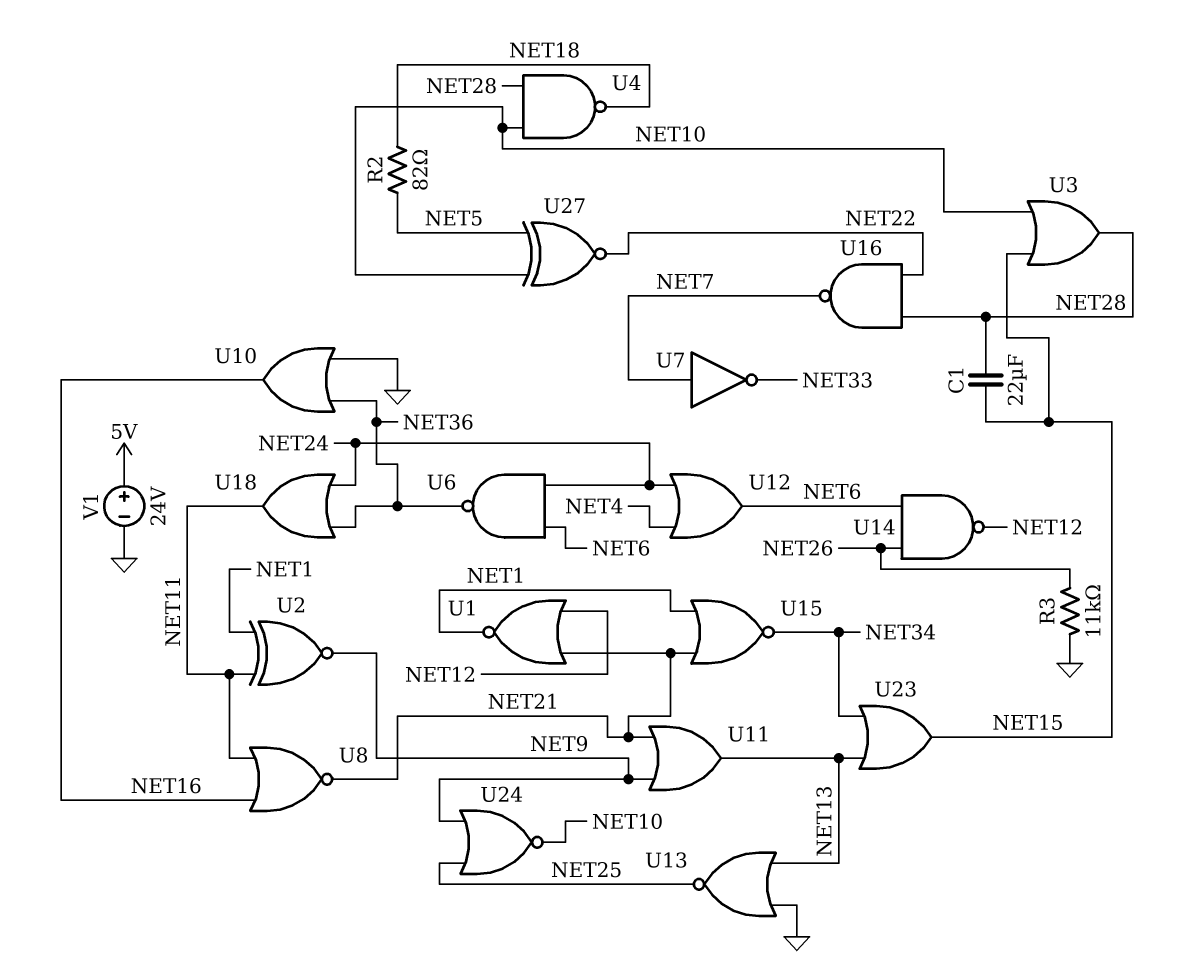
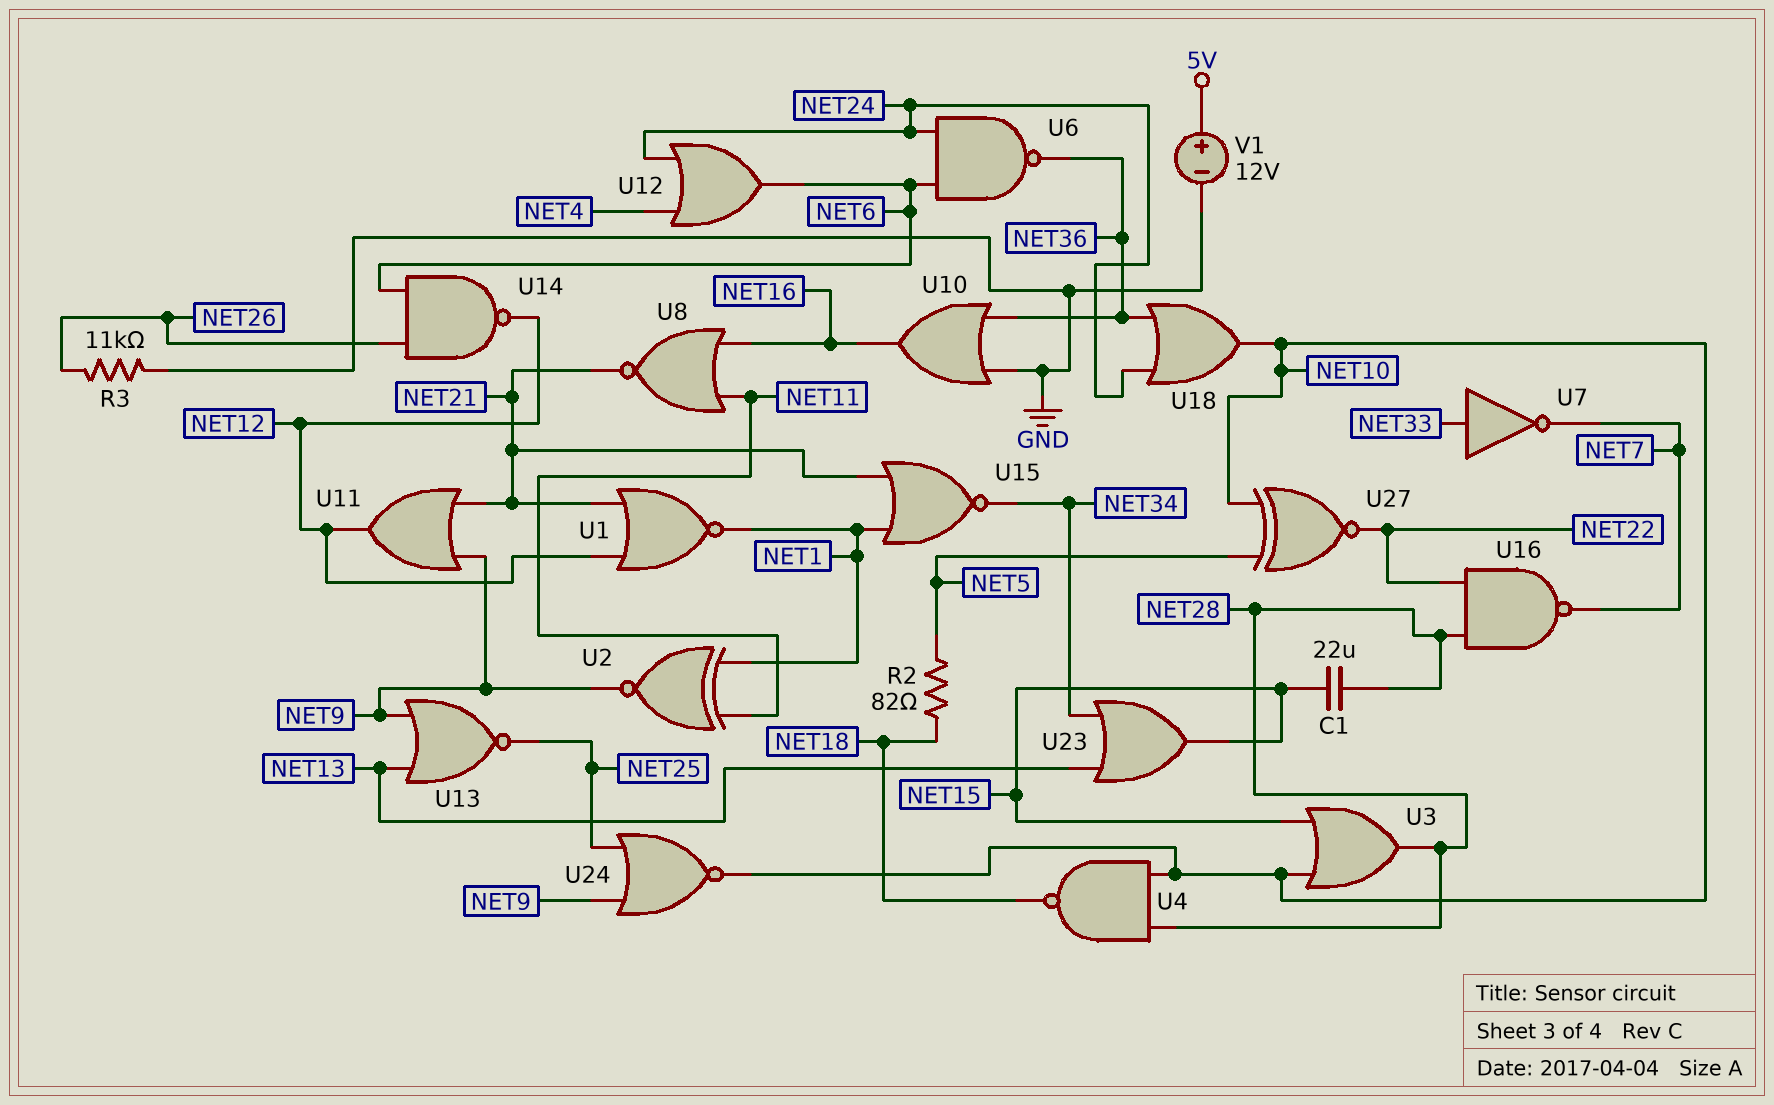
U7: NOT (in NET7, out NET33) -> NOT (in NET33, out NET7)
U11: OR (in NET9, in NET21, out NET13) -> OR (in NET9, in NET21, out NET12)
U13: NOR (in GND, in NET13, out NET25) -> NOR (in NET9, in NET13, out NET25)
U18: OR (in NET24, in NET36, out NET11) -> OR (in NET24, in NET36, out NET10)
V1: 24V (plus 5V, minus GND) -> 12V (plus 5V, minus GND)

